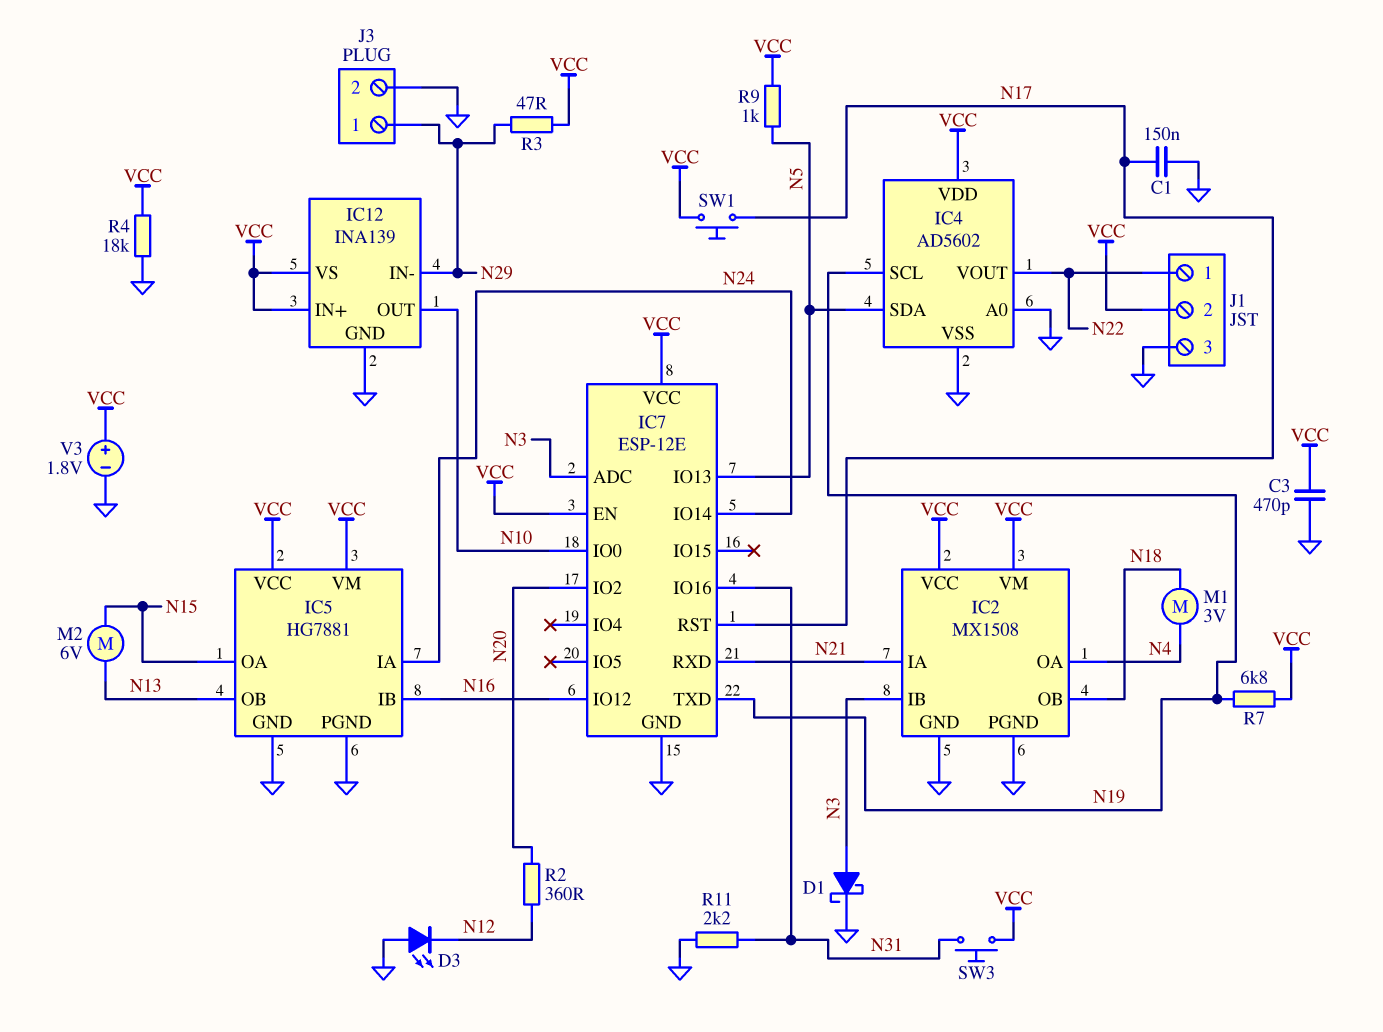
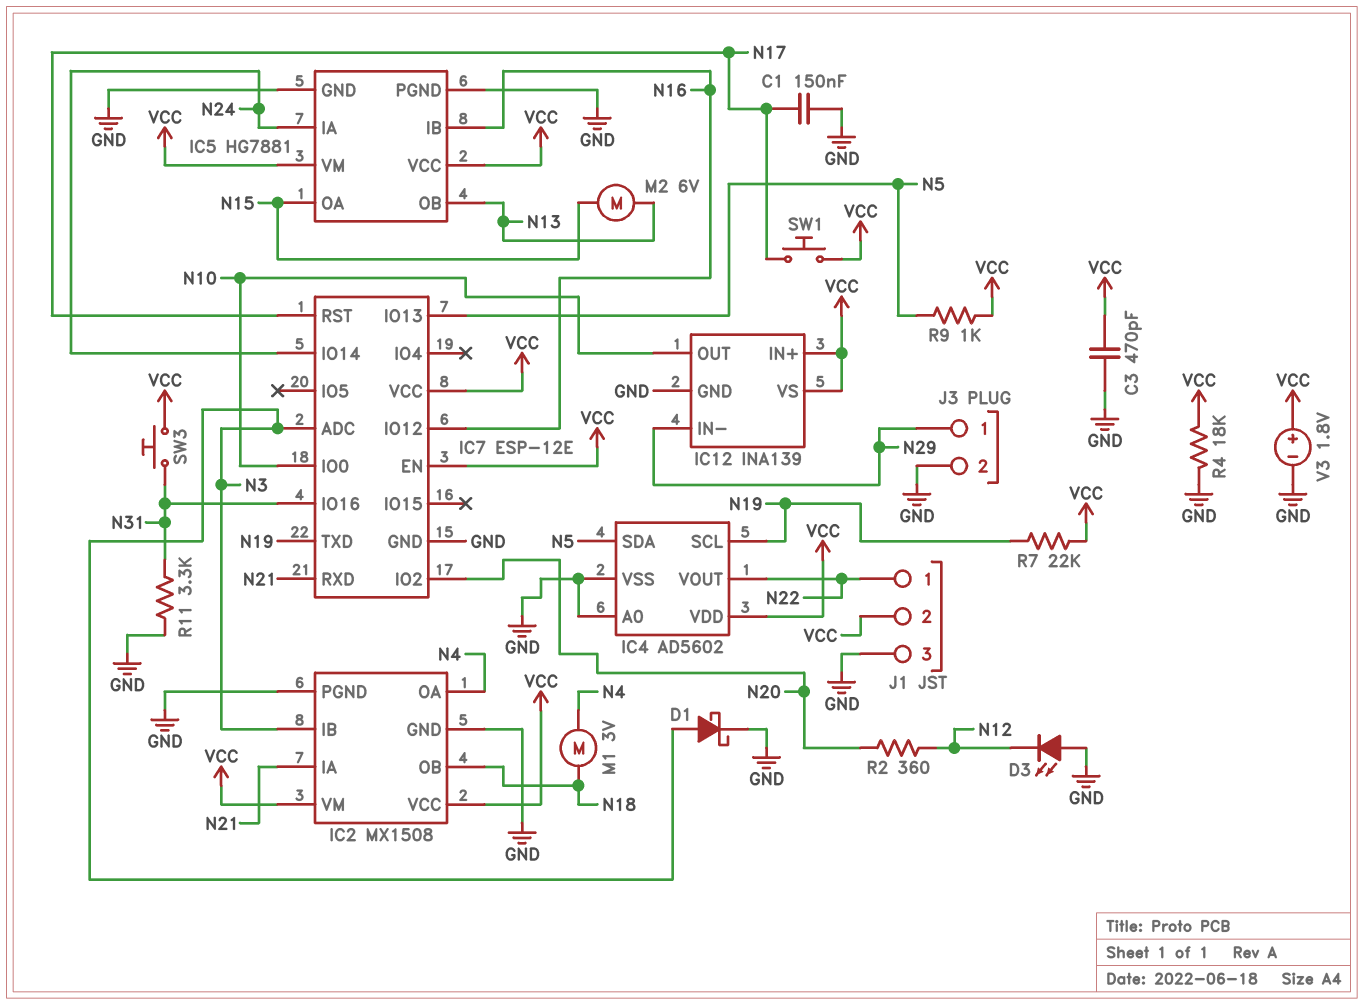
R3: 47 (N29, VCC) -> none
R7: 6.8k (N19, VCC) -> 22k (N19, VCC)
R11: 2.2k (GND, N31) -> 3.3k (GND, N31)

